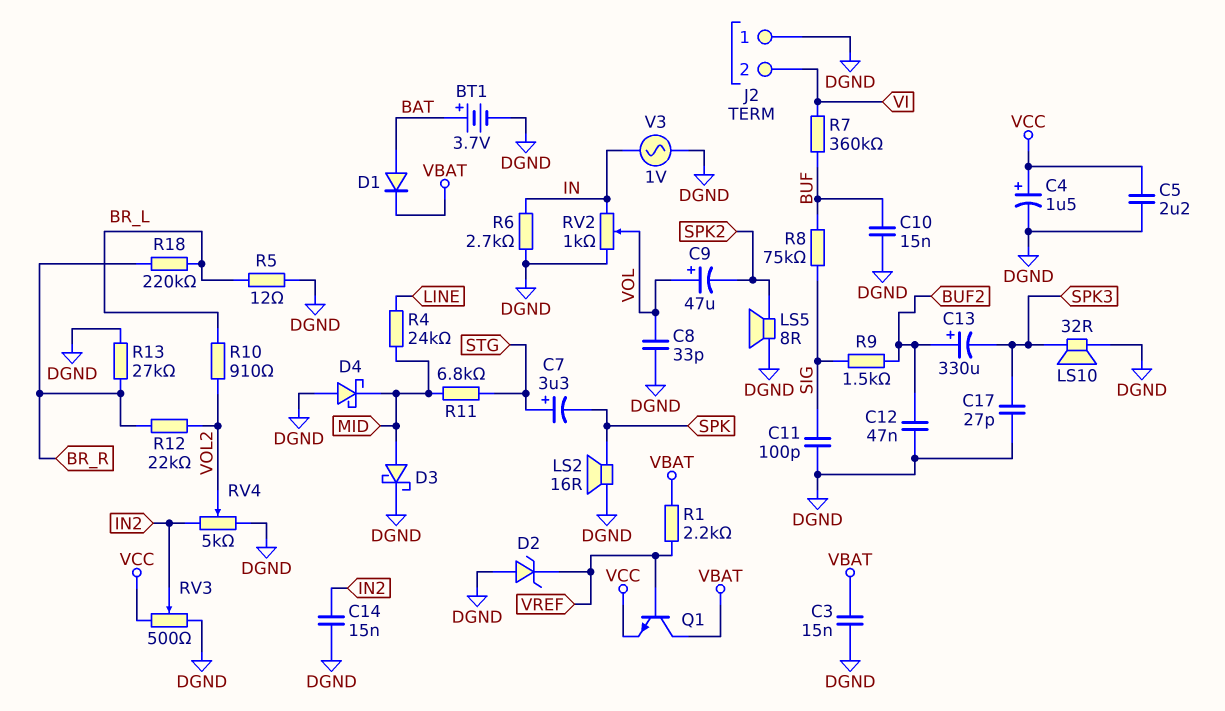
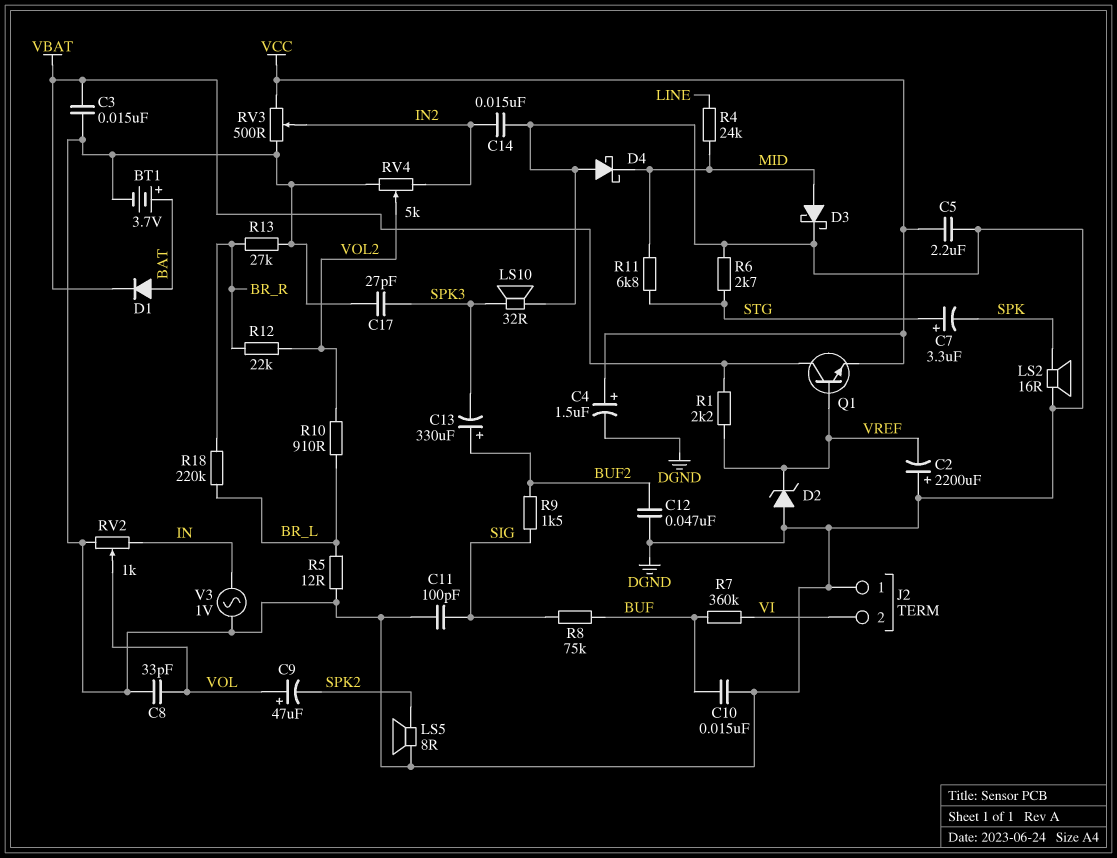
C2: none -> 2200uF (plus DGND, minus VREF)
R6: 2.7k (DGND, IN) -> 2.7k (DGND, STG)

